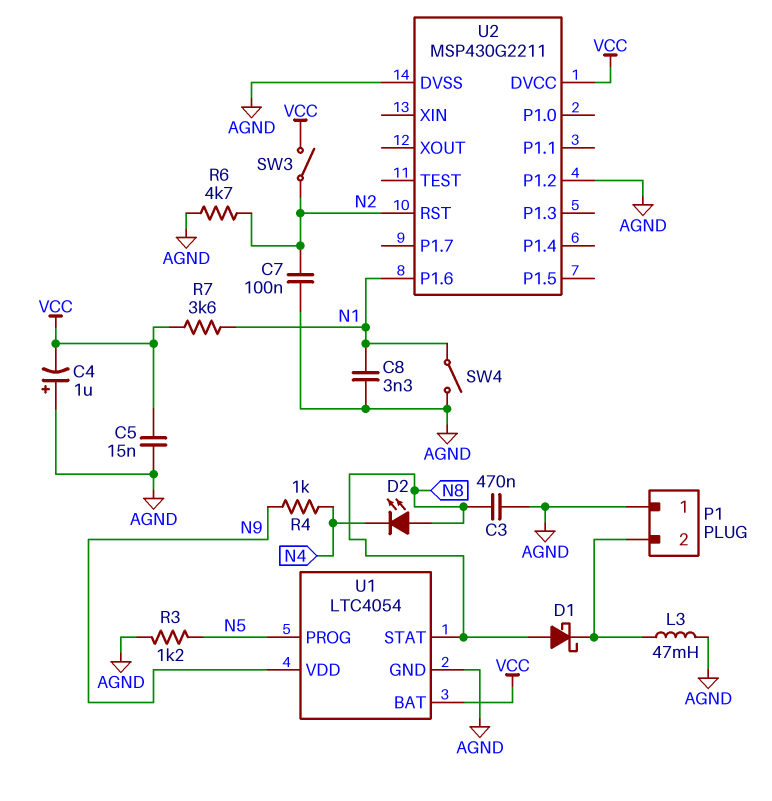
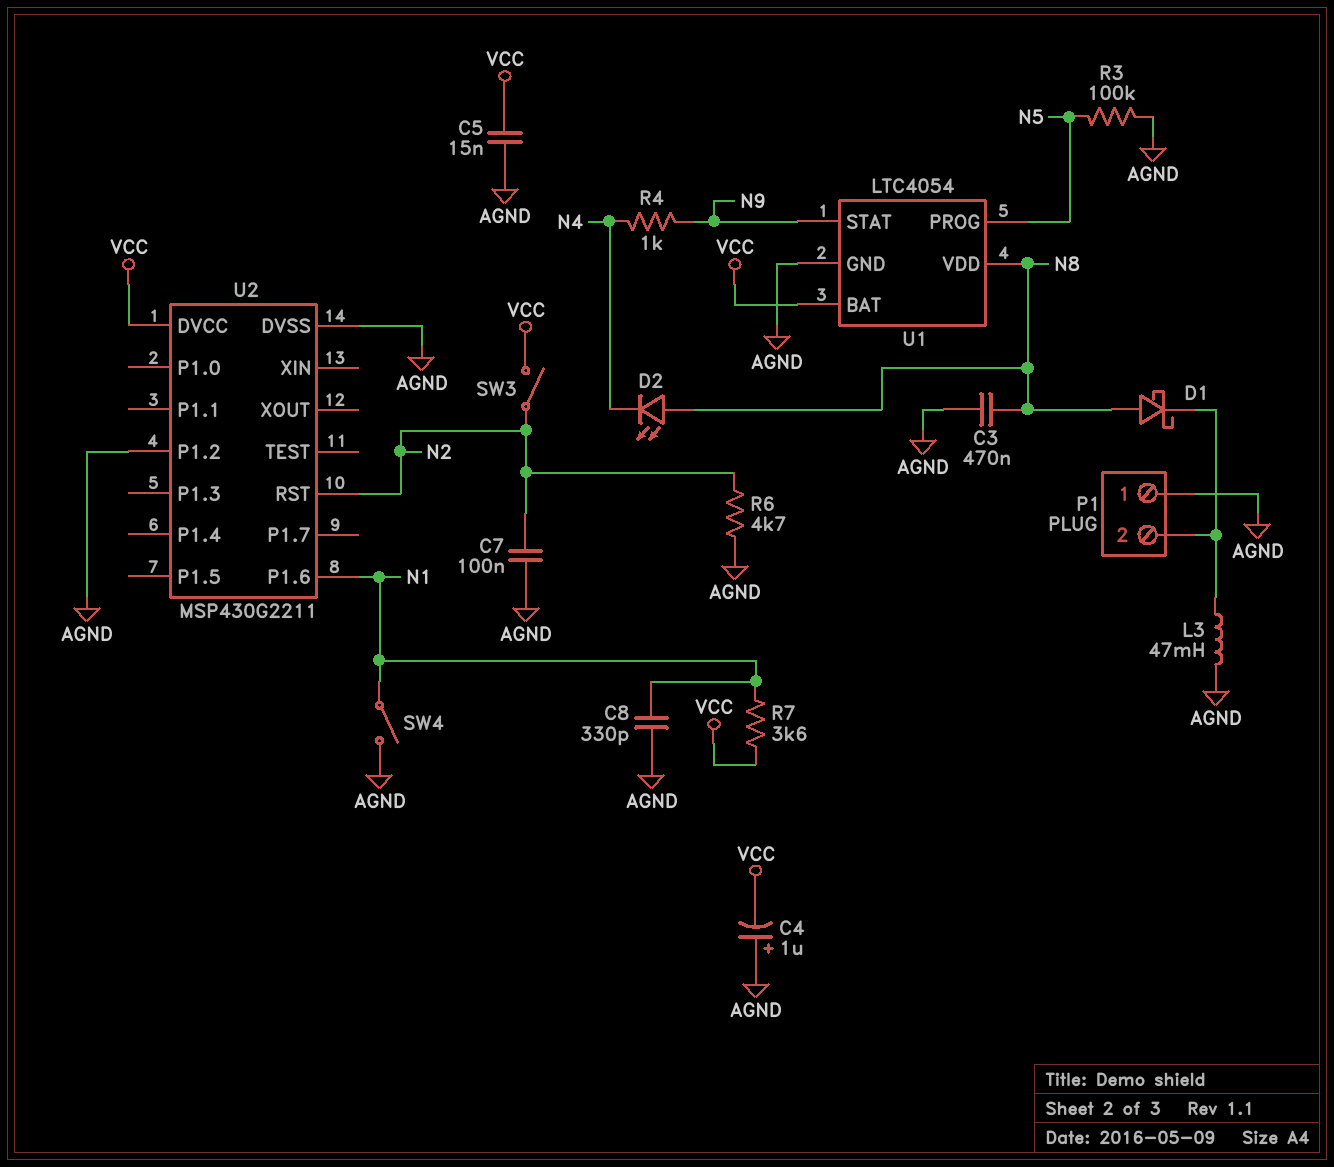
C8: 3.3nF (AGND, N1) -> 330pF (AGND, N1)
R3: 1.2k (AGND, N5) -> 100k (AGND, N5)
U1 pin STAT: N8 -> N9
U1 pin VDD: N9 -> N8

